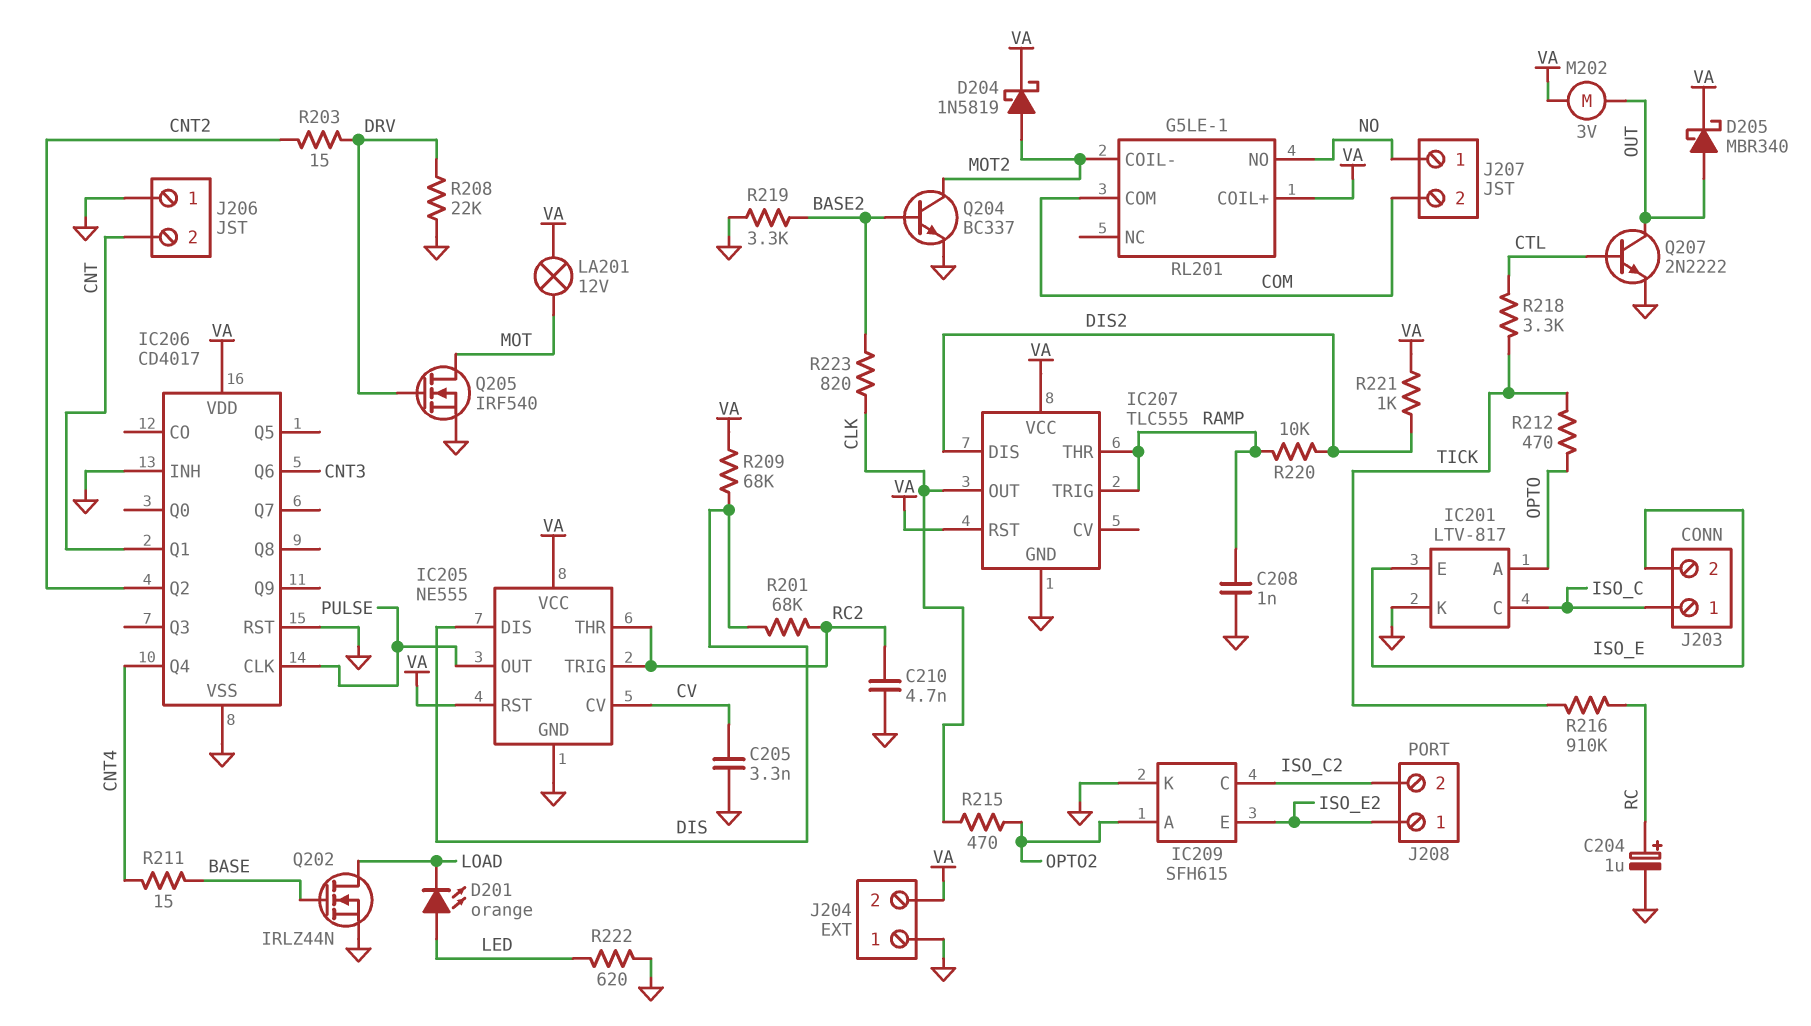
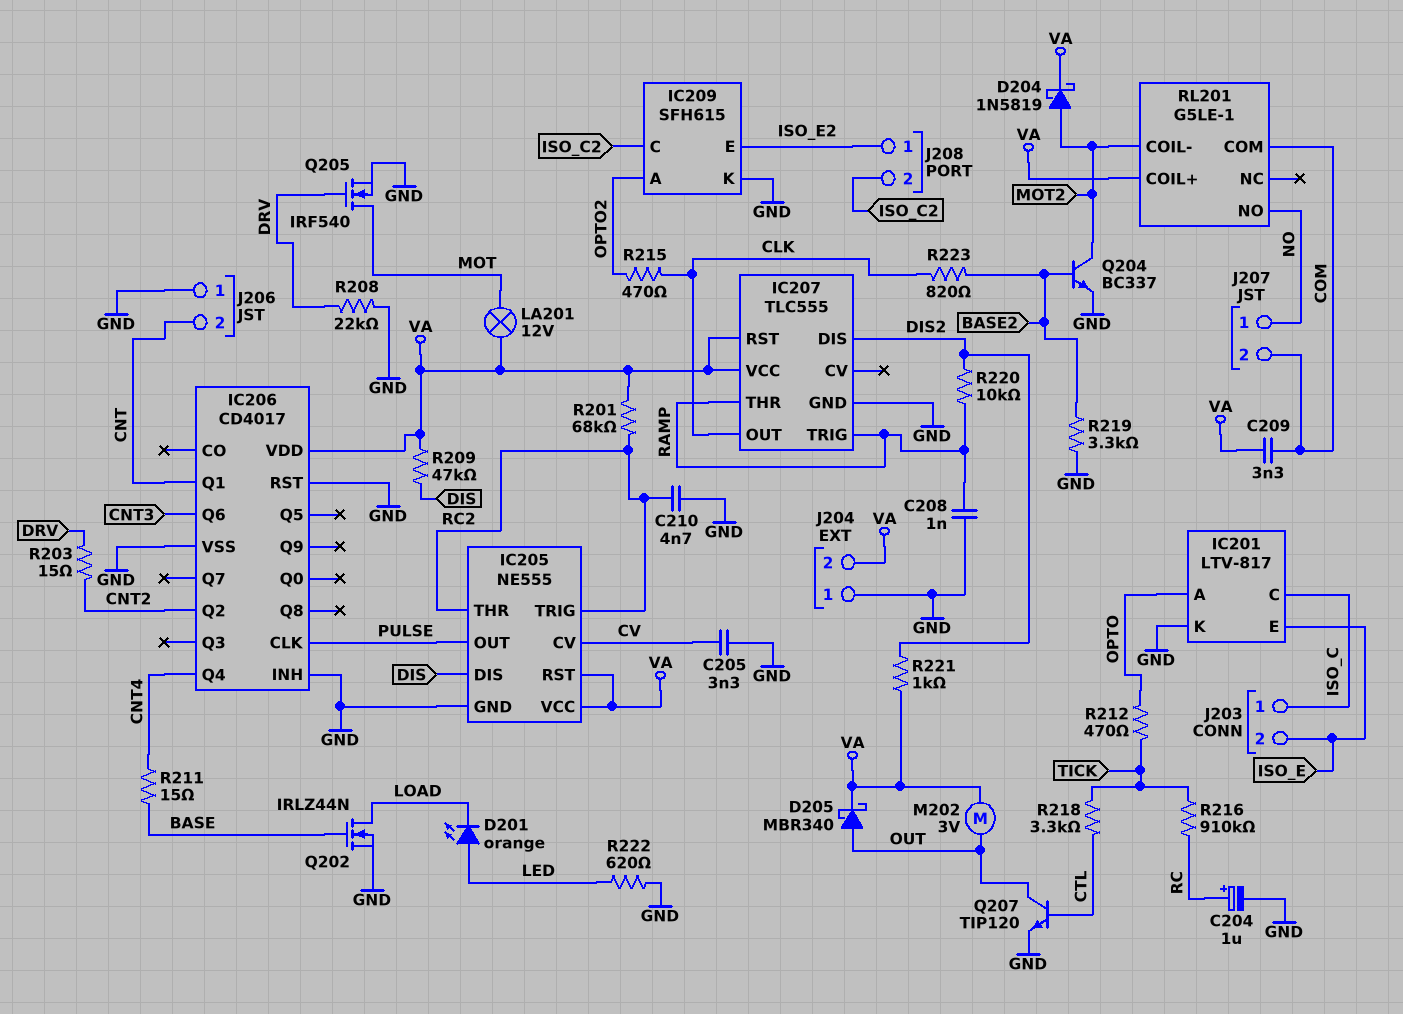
C209: none -> 3.3nF (COM, VA)
Q207: NPN 2N2222 (B CTL, C OUT, E GND) -> NPN TIP120 (B CTL, C OUT, E GND)
R201: 68k (DIS, RC2) -> 68k (RC2, VA)
R209: 68k (DIS, VA) -> 47k (DIS, VA)

